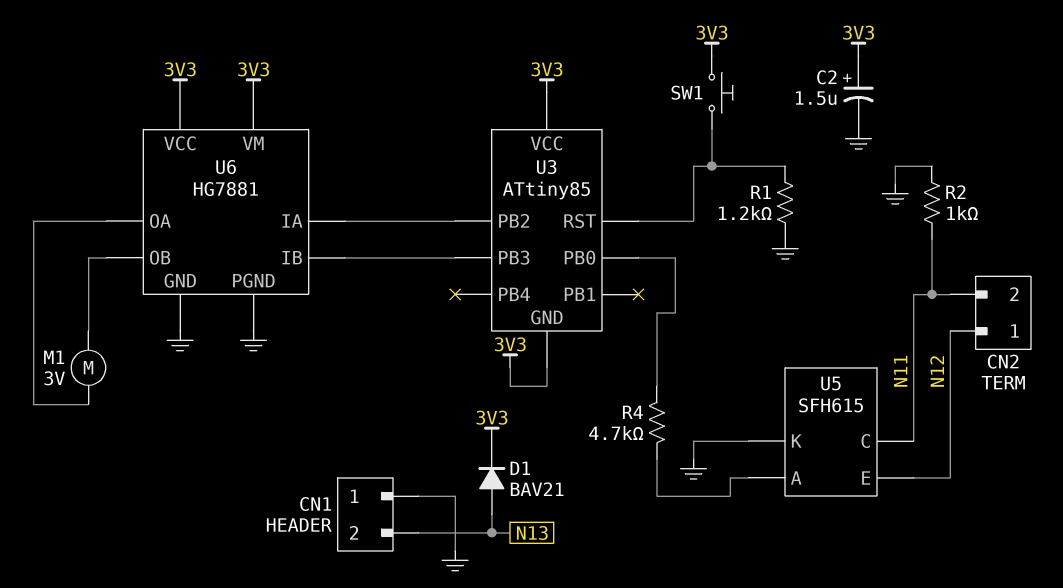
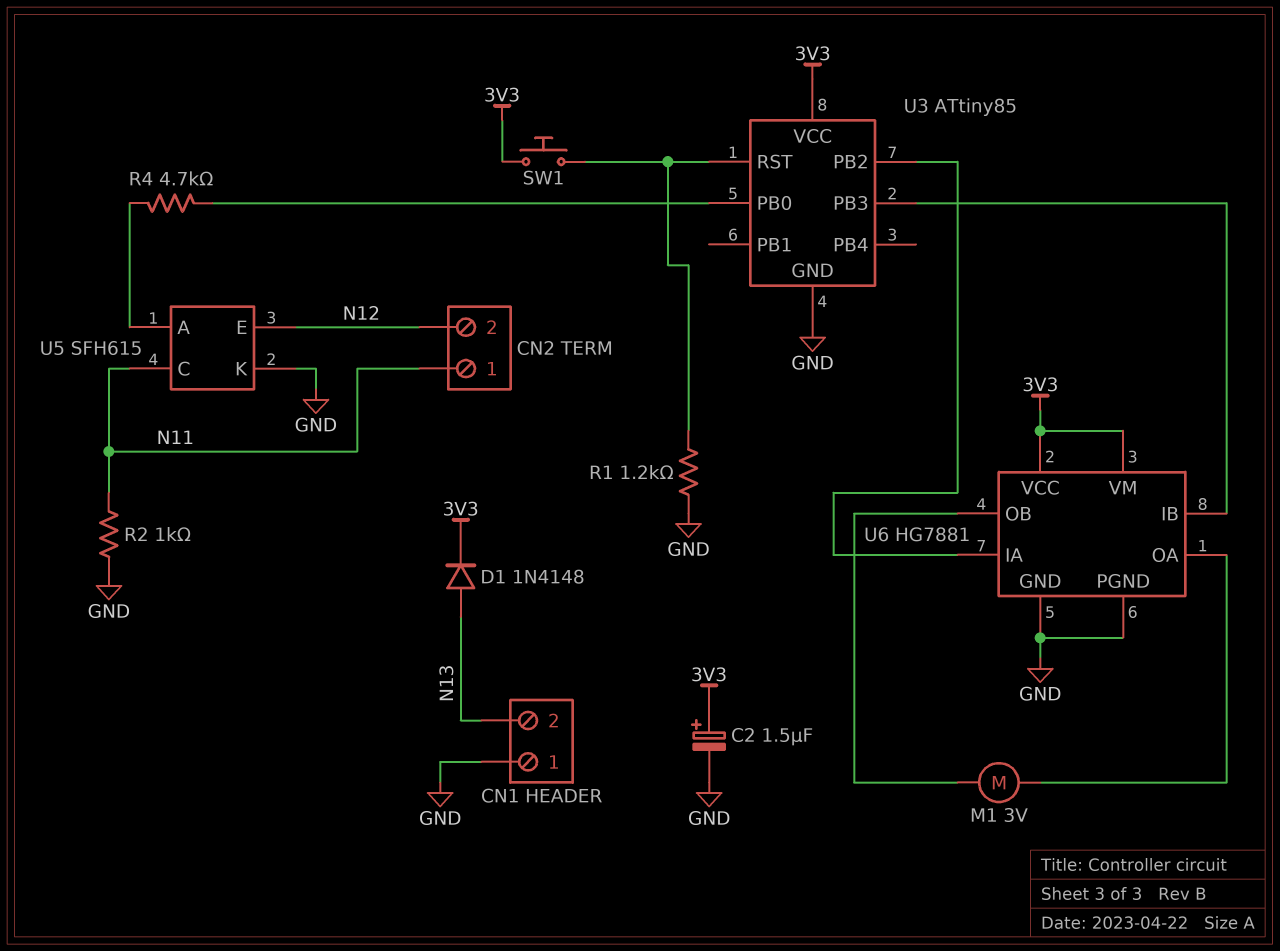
CN2 pin 1: N12 -> N11
CN2 pin 2: N11 -> N12
D1: diode BAV21 (A N13, K 3V3) -> diode 1N4148 (A N13, K 3V3)
U3 pin GND: 3V3 -> GND

